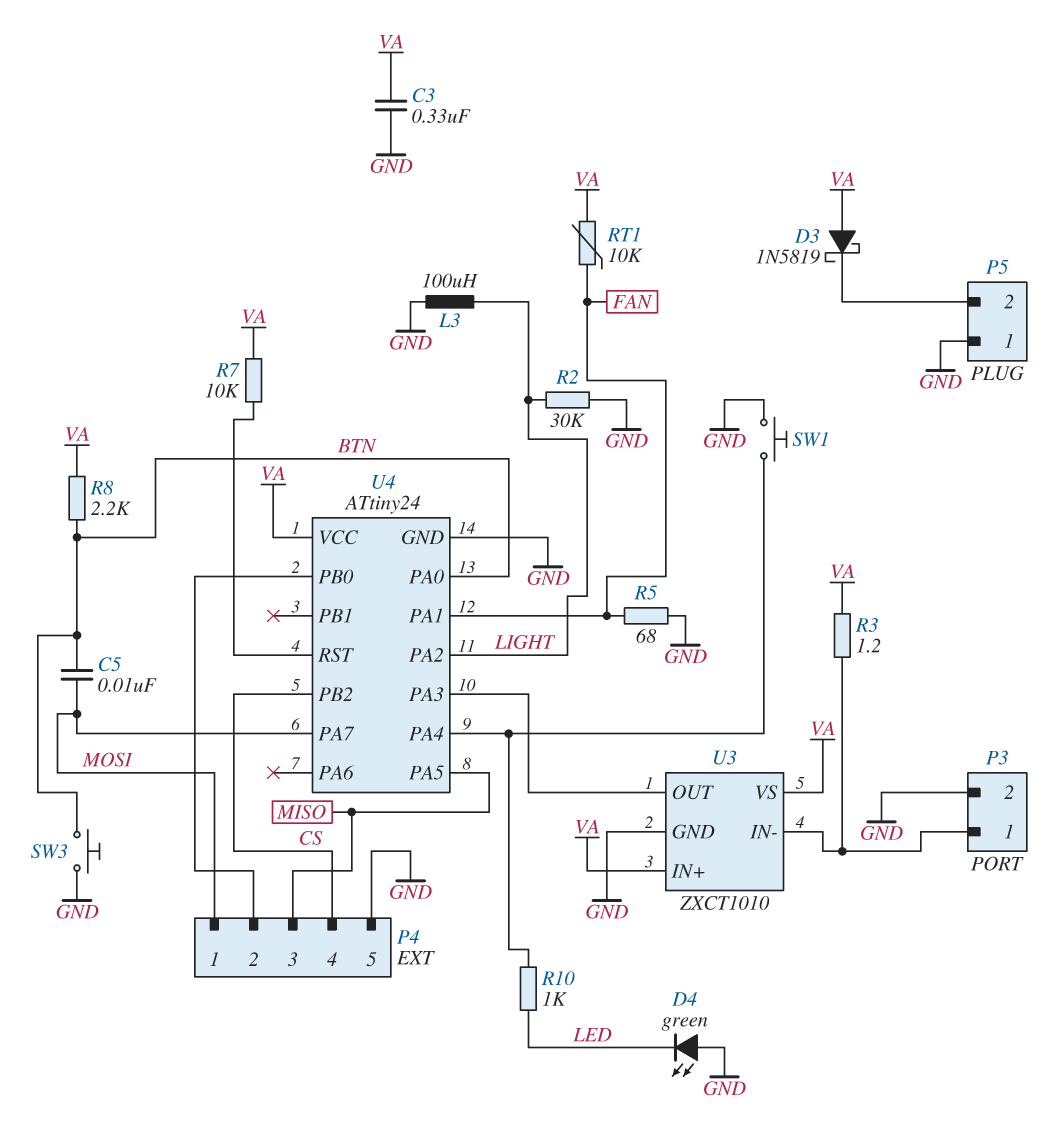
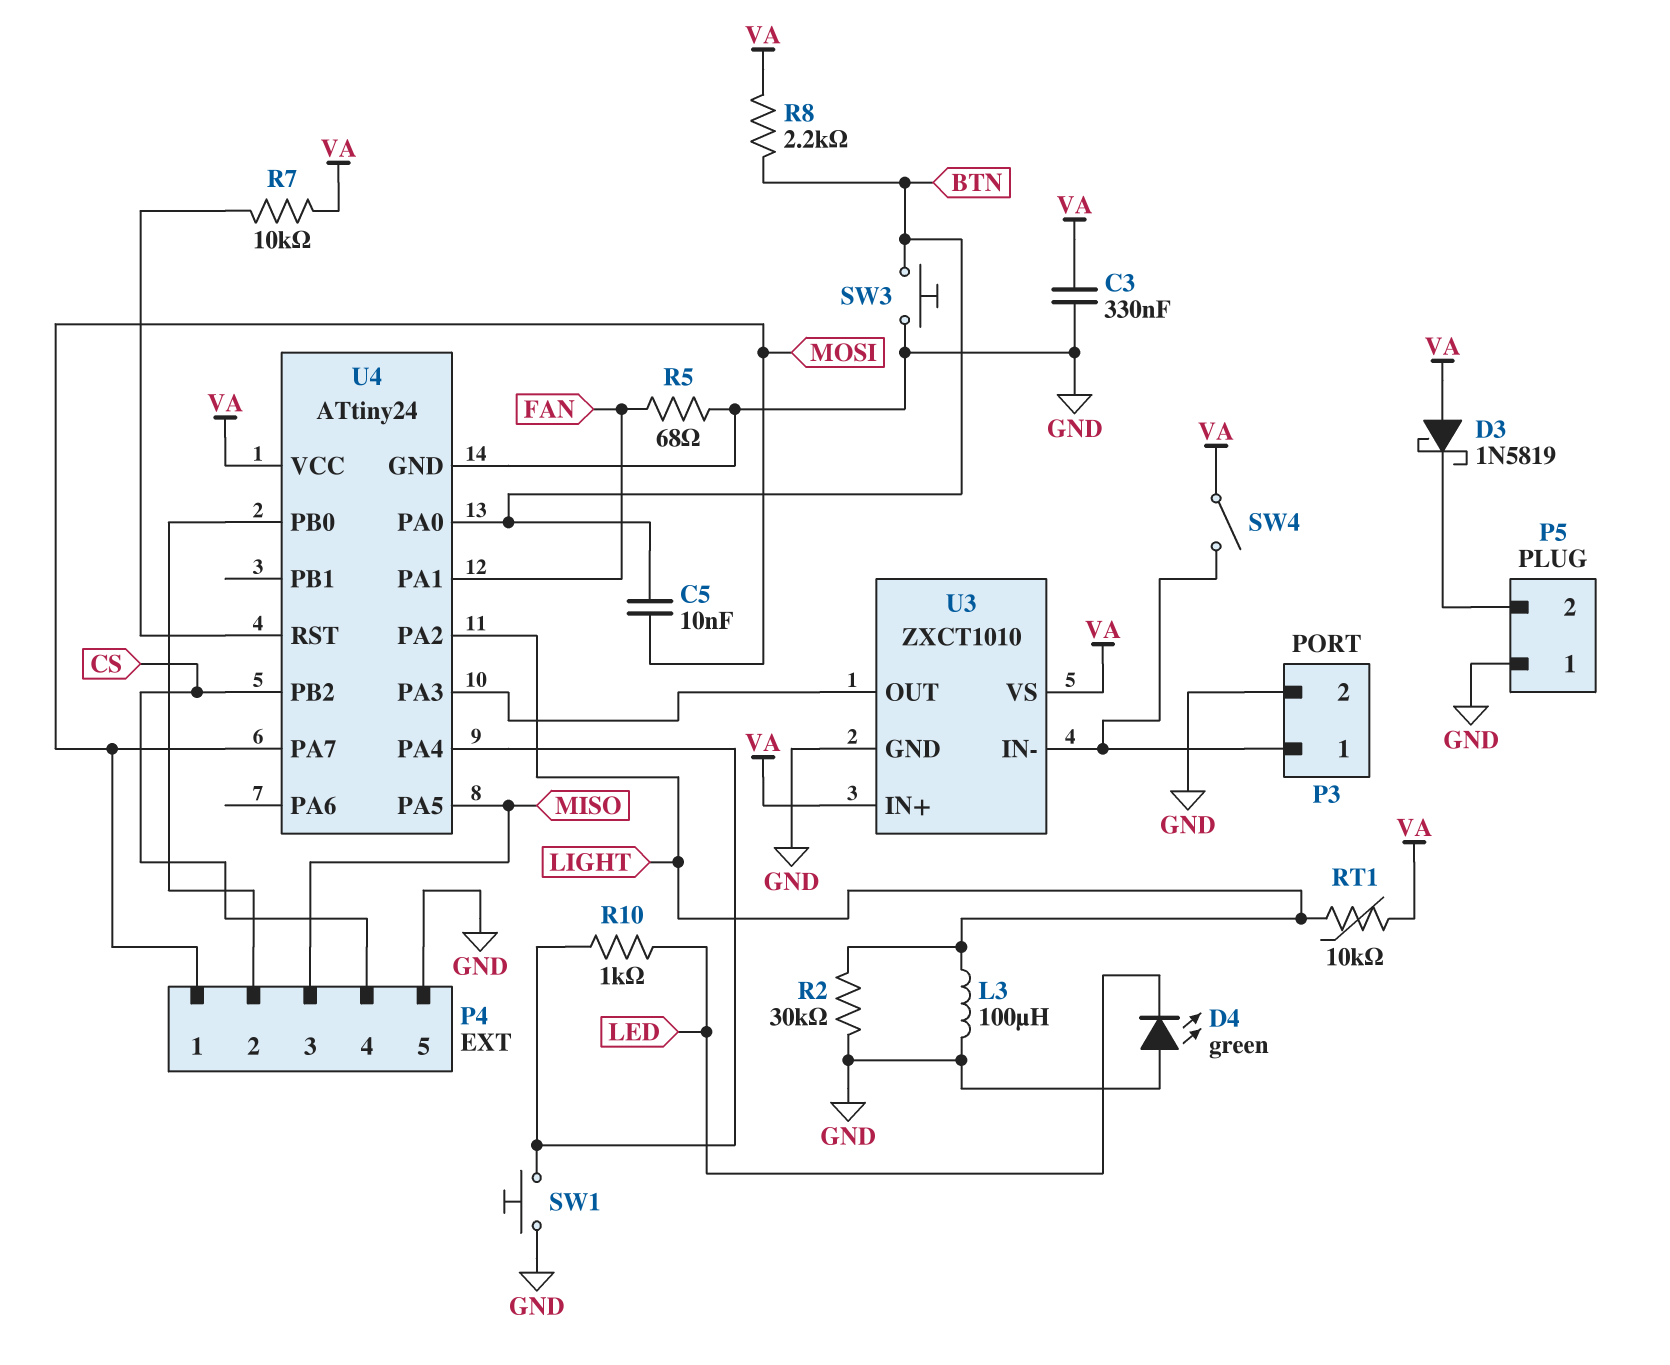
R3: 1.2 (P3/1, VA) -> none
RT1: 10k (FAN, VA) -> 10k (LIGHT, VA)
SW4: none -> switch (P3/1, VA)

